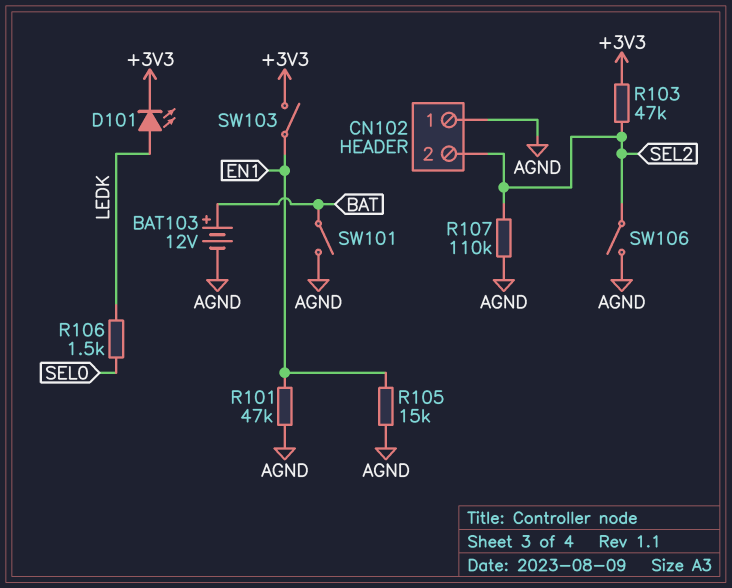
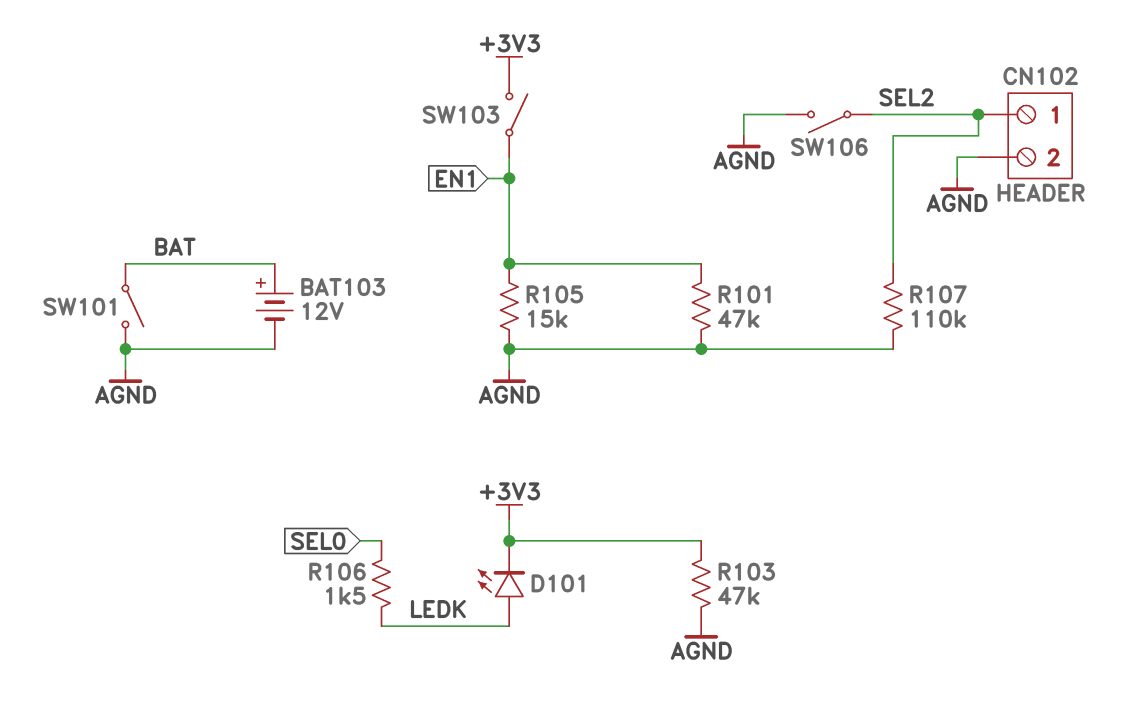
CN102 pin 1: AGND -> SEL2
CN102 pin 2: SEL2 -> AGND
R103: 47k (+3V3, SEL2) -> 47k (+3V3, AGND)

